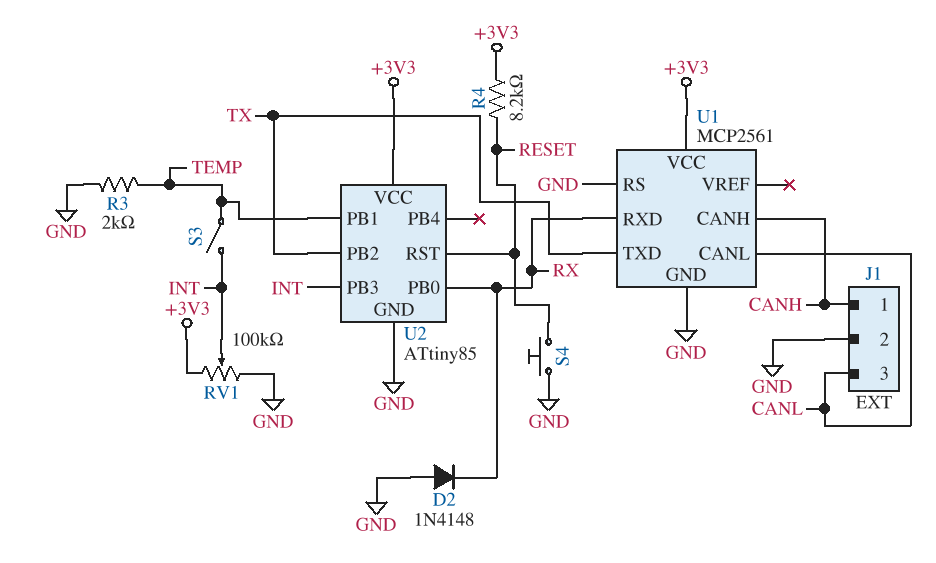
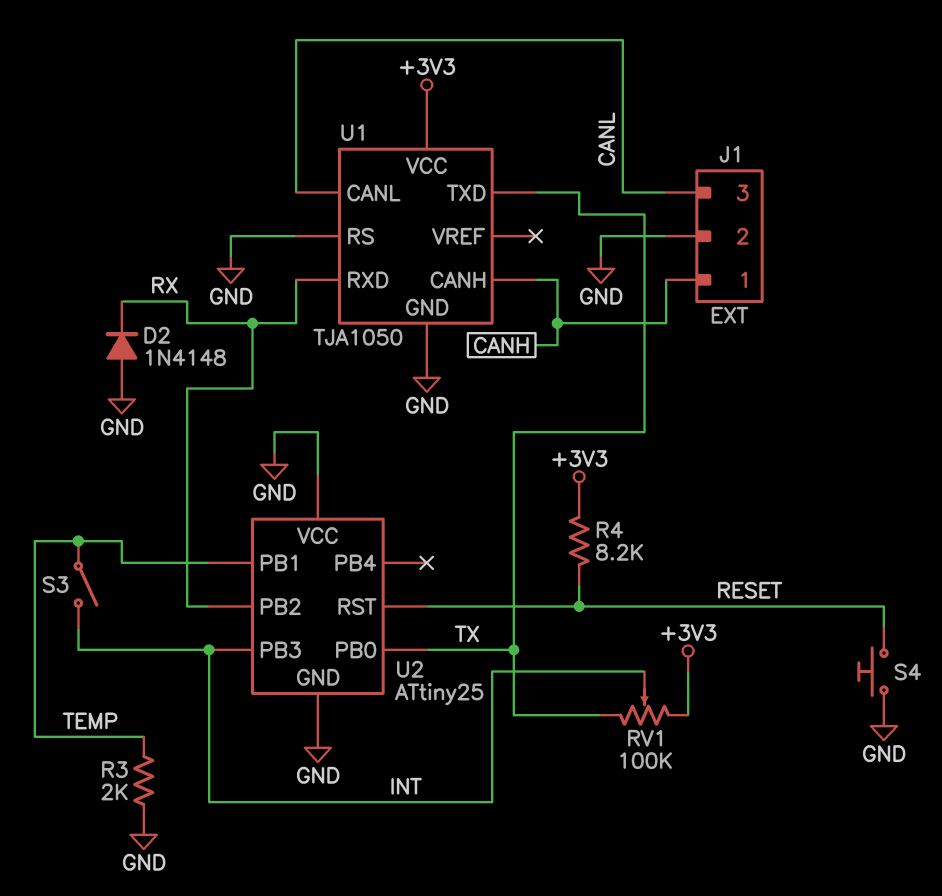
RV1: 100k (+3V3, GND, wiper INT) -> 100k (+3V3, TX, wiper INT)
U1: MCP2561 -> TJA1050
U2: ATtiny85 -> ATtiny25
U2 pin PB0: RX -> TX
U2 pin PB2: TX -> RX
U2 pin VCC: +3V3 -> GND

